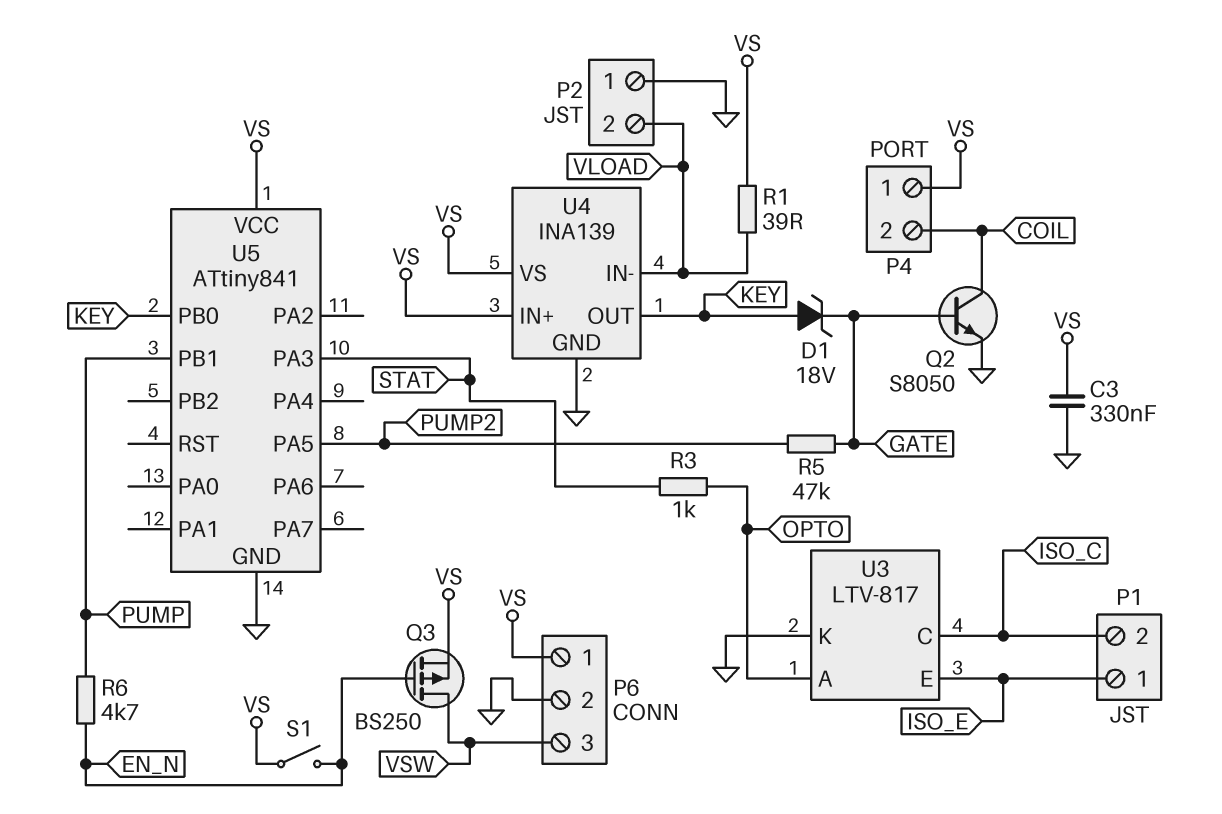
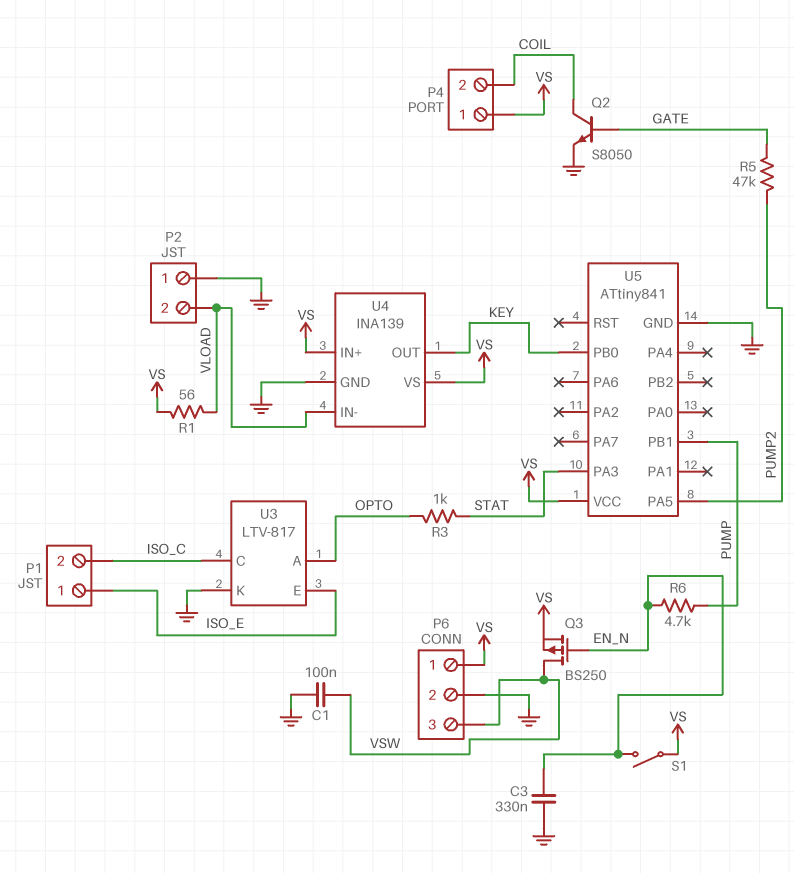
C1: none -> 100nF (GND, VSW)
C3: 330nF (GND, VS) -> 330nF (EN_N, GND)
D1: zener 18V (A KEY, K GATE) -> none
R1: 39 (VLOAD, VS) -> 56 (VLOAD, VS)

